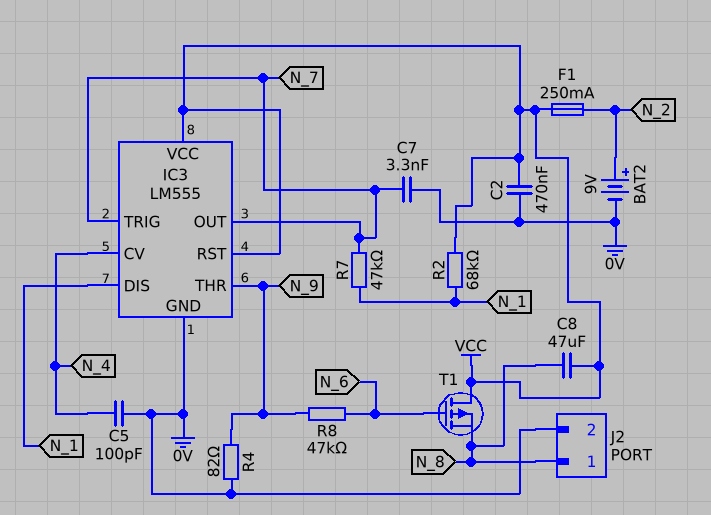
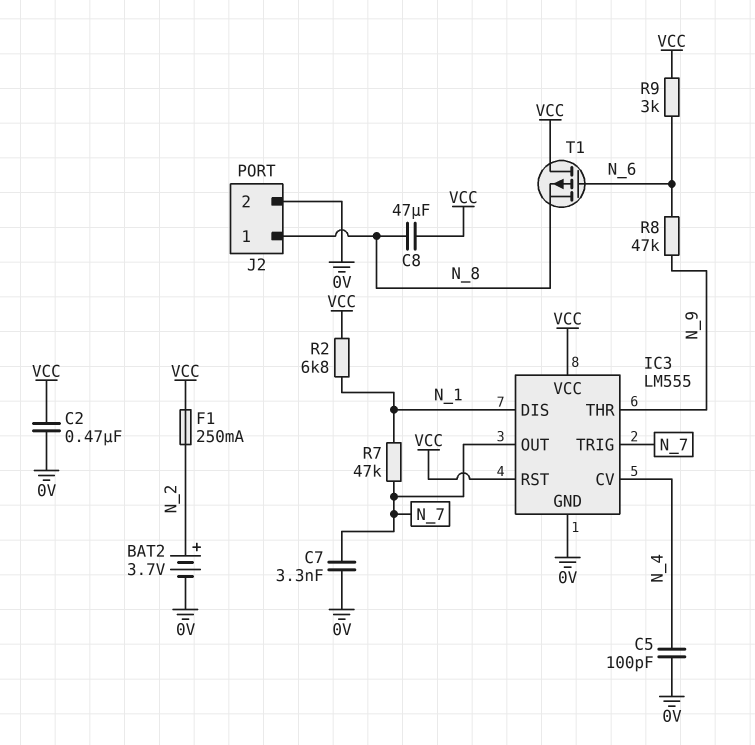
BAT2: 9V (plus N_2, minus 0V) -> 3.7V (plus N_2, minus 0V)
R2: 68k (N_1, VCC) -> 6.8k (N_1, VCC)
R4: 82 (0V, N_9) -> none
R9: none -> 3k (N_6, VCC)

